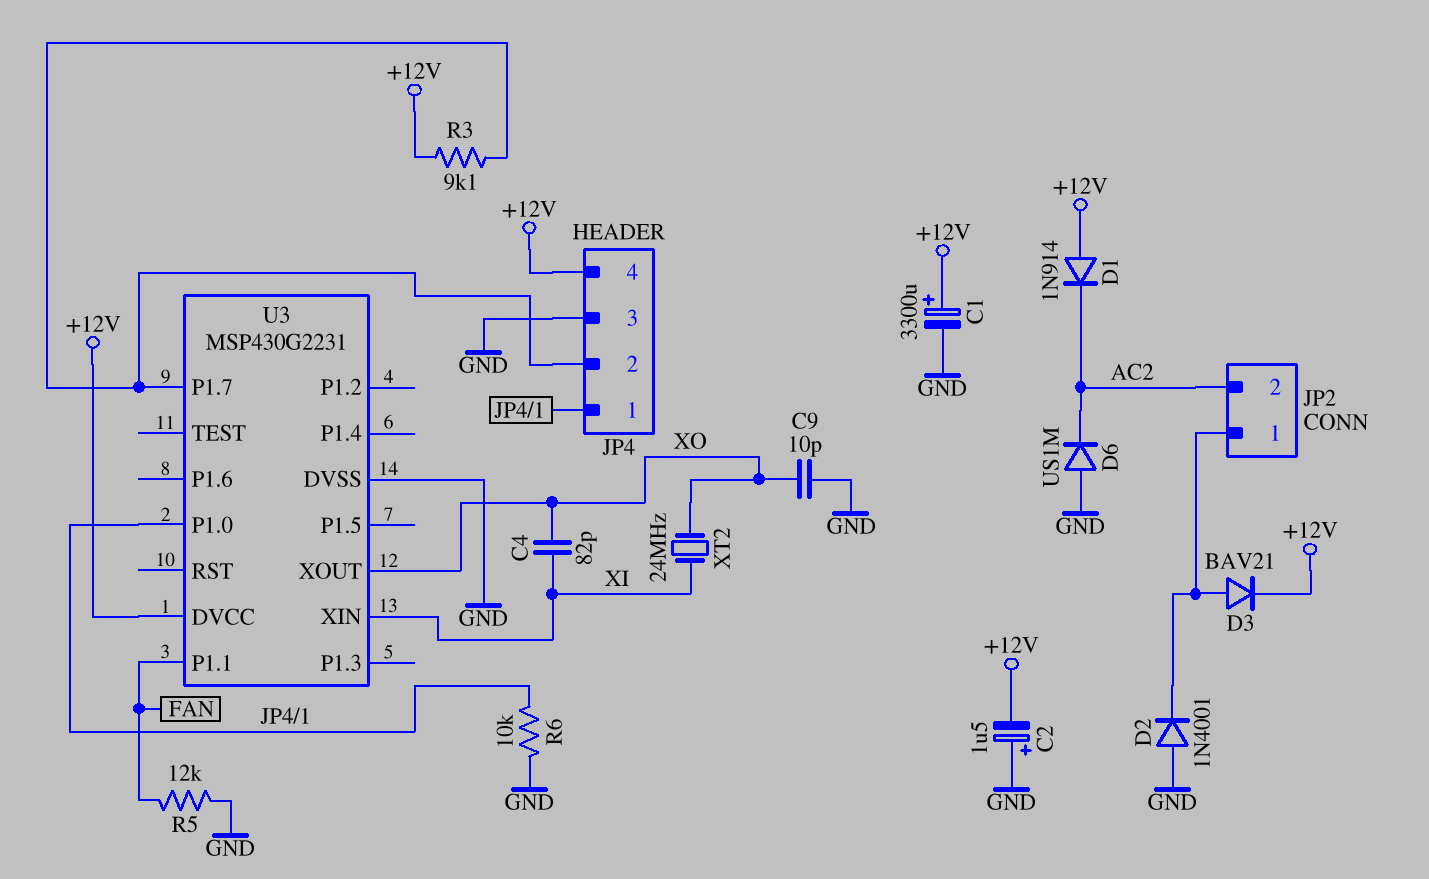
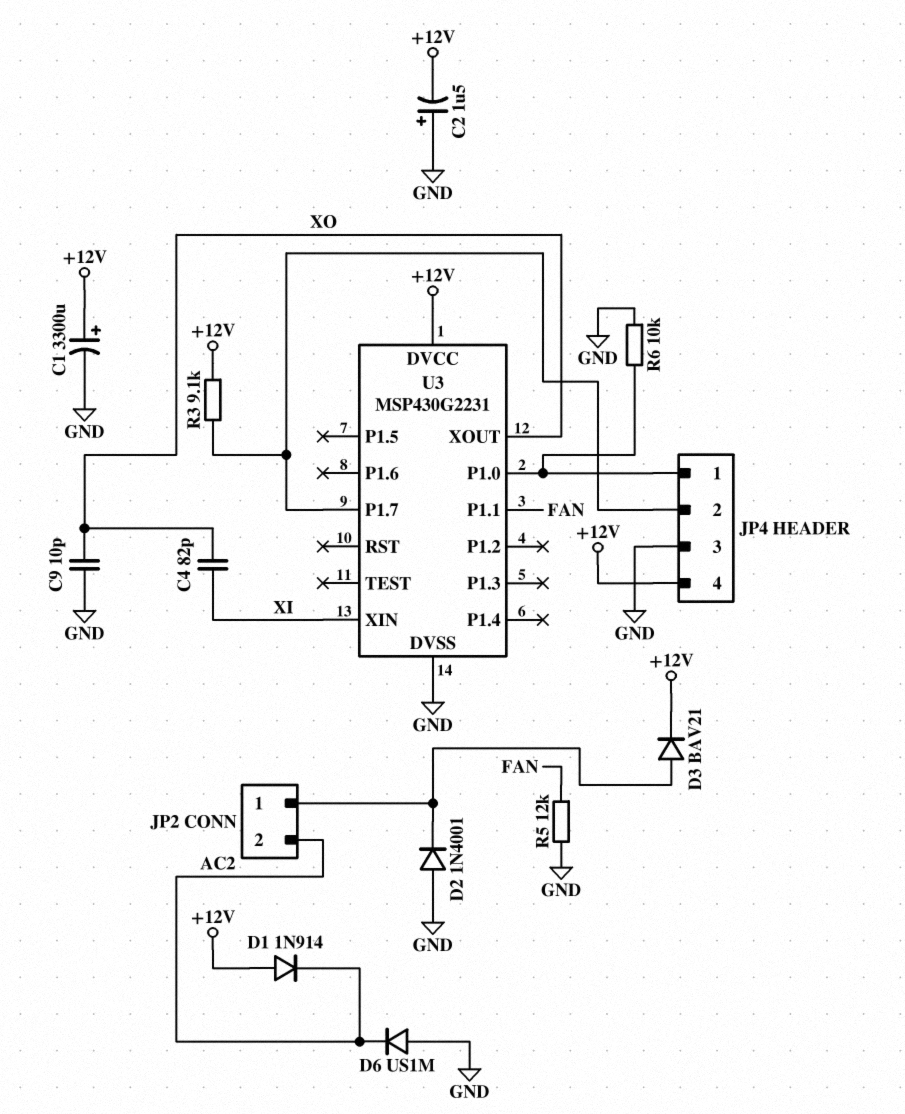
XT2: 24MHz (XI, XO) -> none

